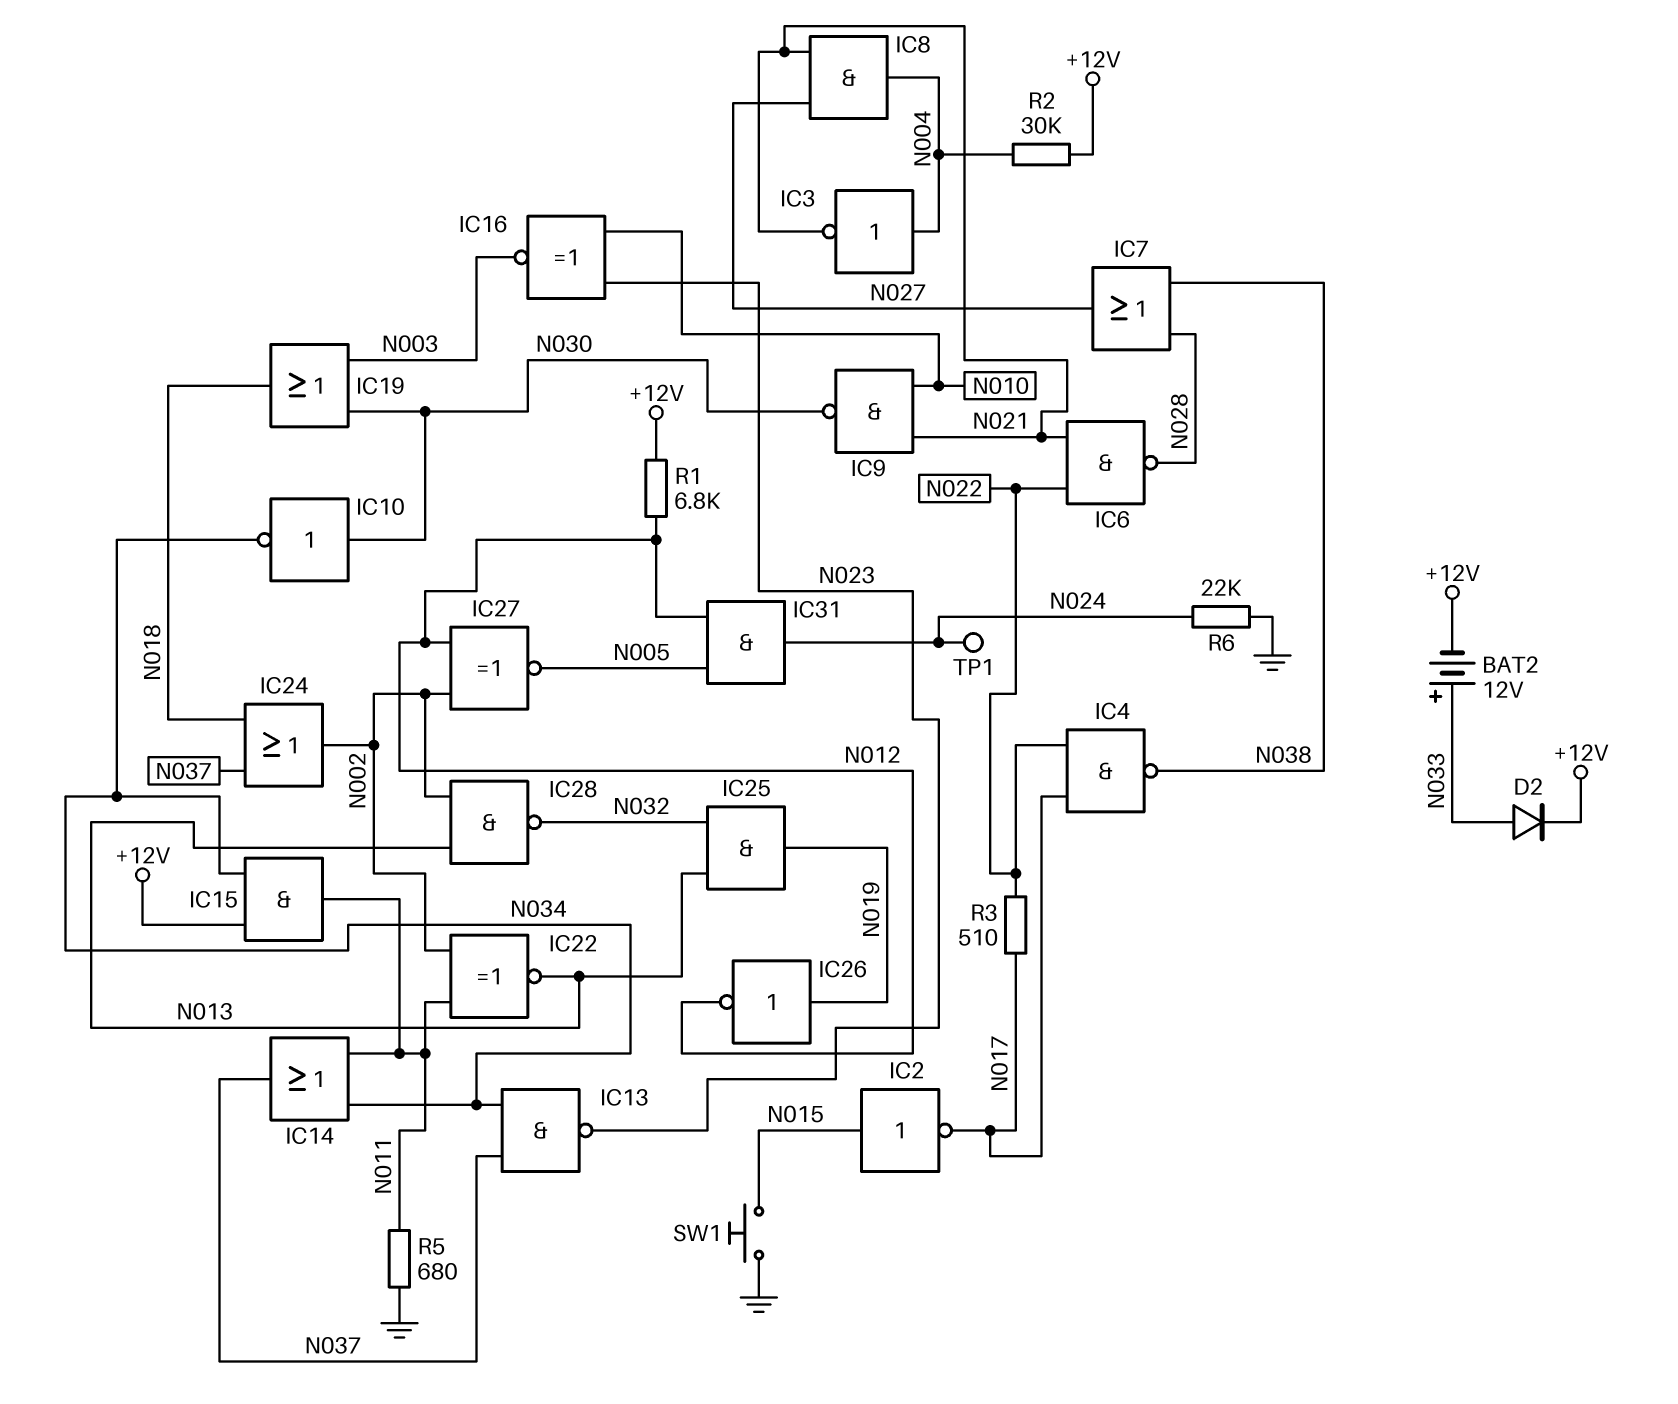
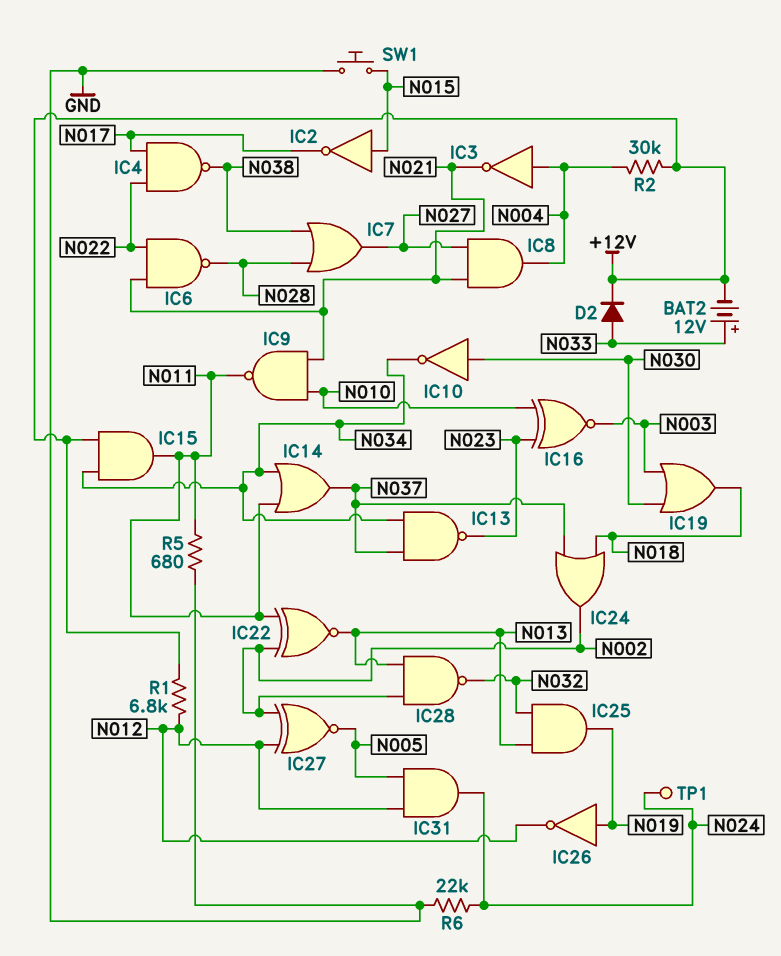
IC9: NAND (in N010, in N021, out N030) -> NAND (in N010, in N021, out N011)
R3: 510 (N017, N022) -> none

